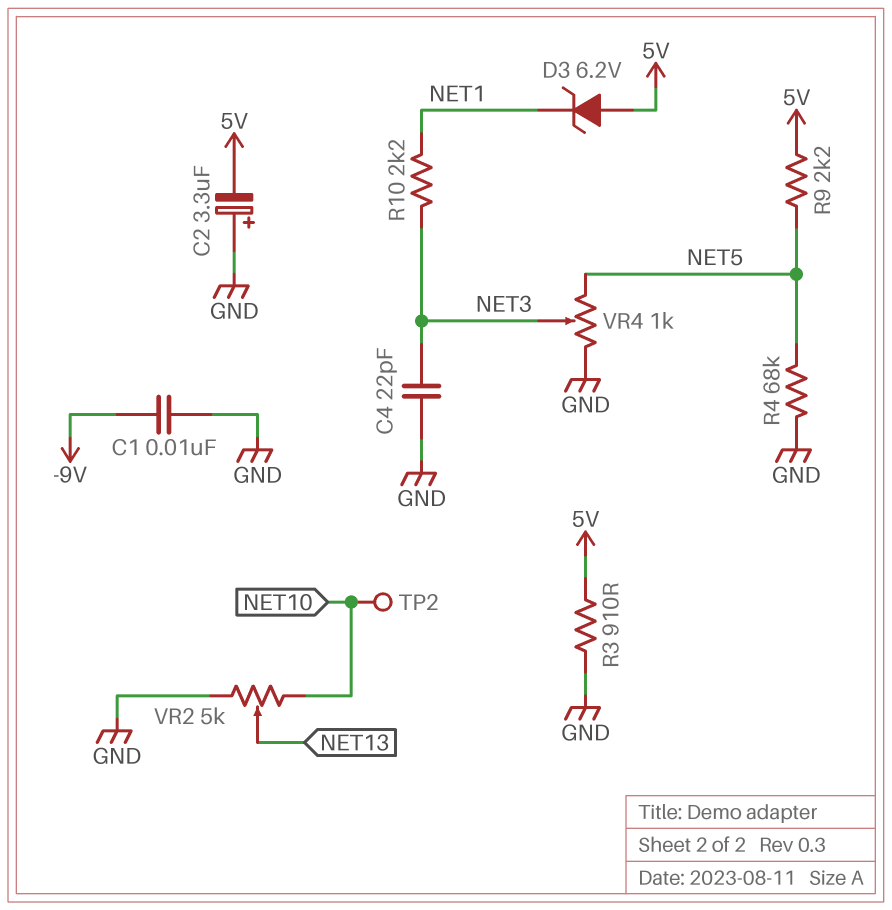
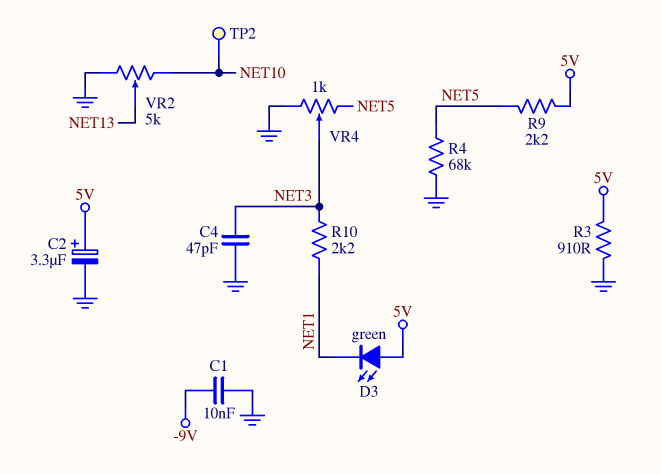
C2: 3.3uF (plus GND, minus 5V) -> 3.3uF (plus 5V, minus GND)
C4: 22pF (GND, NET3) -> 47pF (GND, NET3)
D3: zener 6.2V (A 5V, K NET1) -> LED green (A 5V, K NET1)

